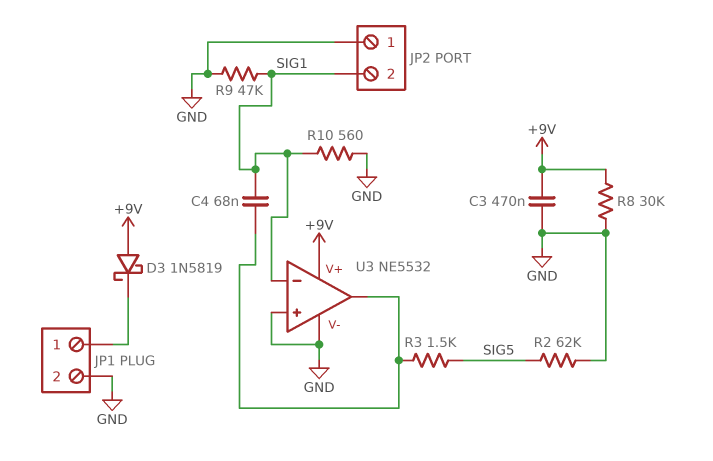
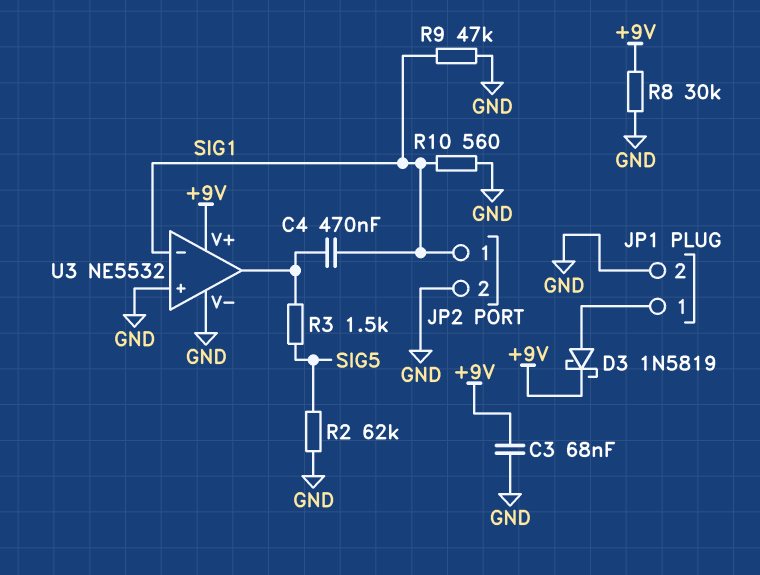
C3: 470nF (+9V, GND) -> 68nF (+9V, GND)
C4: 68nF (SIG1, U3/out) -> 470nF (SIG1, U3/out)
D3: schottky 1N5819 (A +9V, K JP1/1) -> schottky 1N5819 (A JP1/1, K +9V)
JP2 pin 1: GND -> SIG1
JP2 pin 2: SIG1 -> GND

